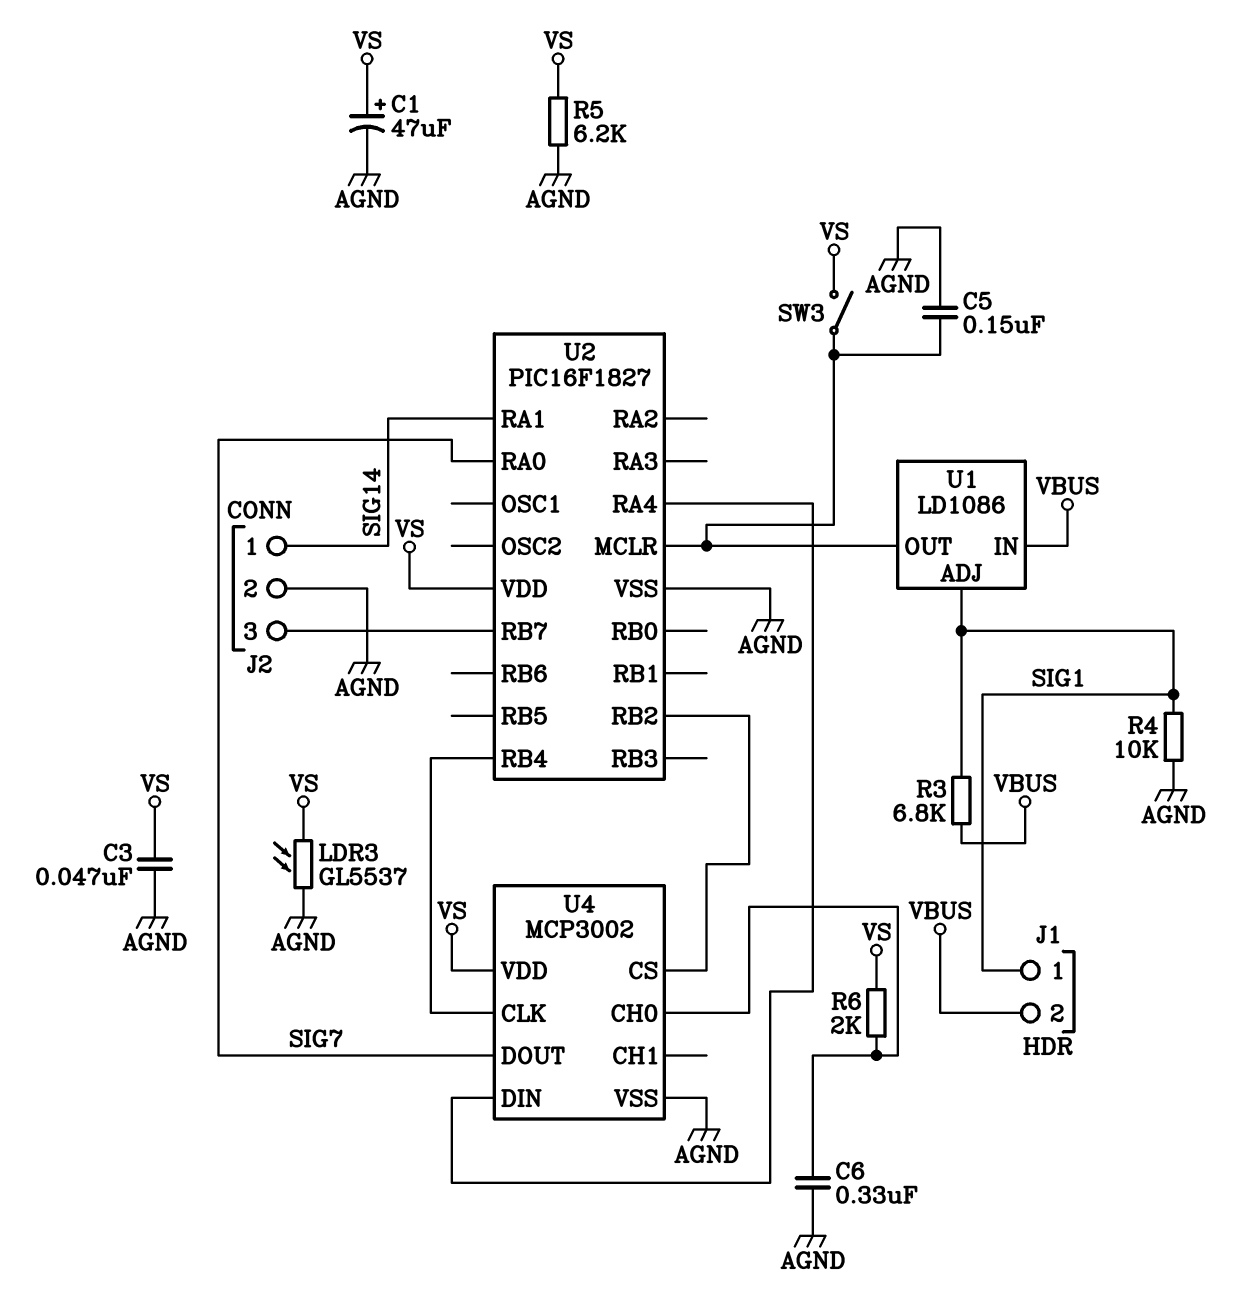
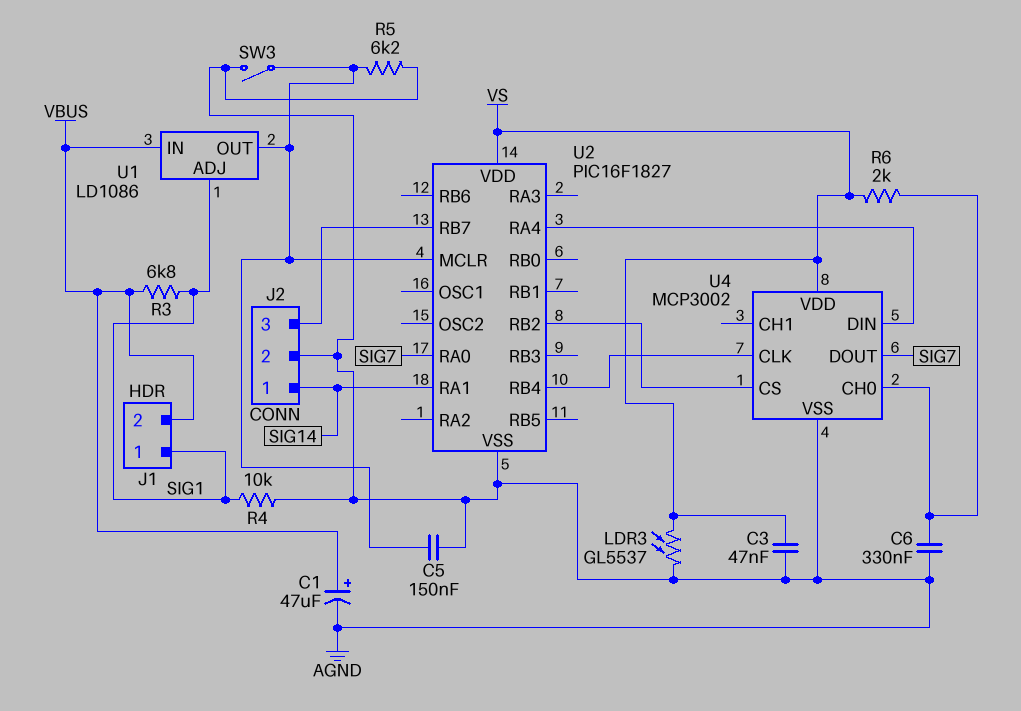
C1: 47uF (plus VS, minus AGND) -> 47uF (plus VBUS, minus AGND)
R5: 6.2k (AGND, VS) -> 6.2k (AGND, U1/OUT)
SW3: switch (U1/OUT, VS) -> switch (AGND, U1/OUT)

